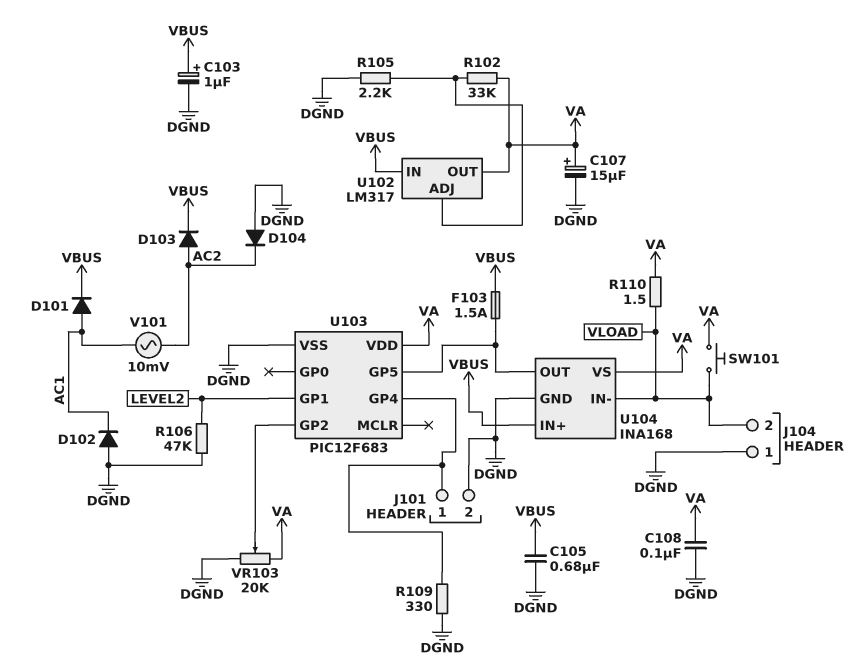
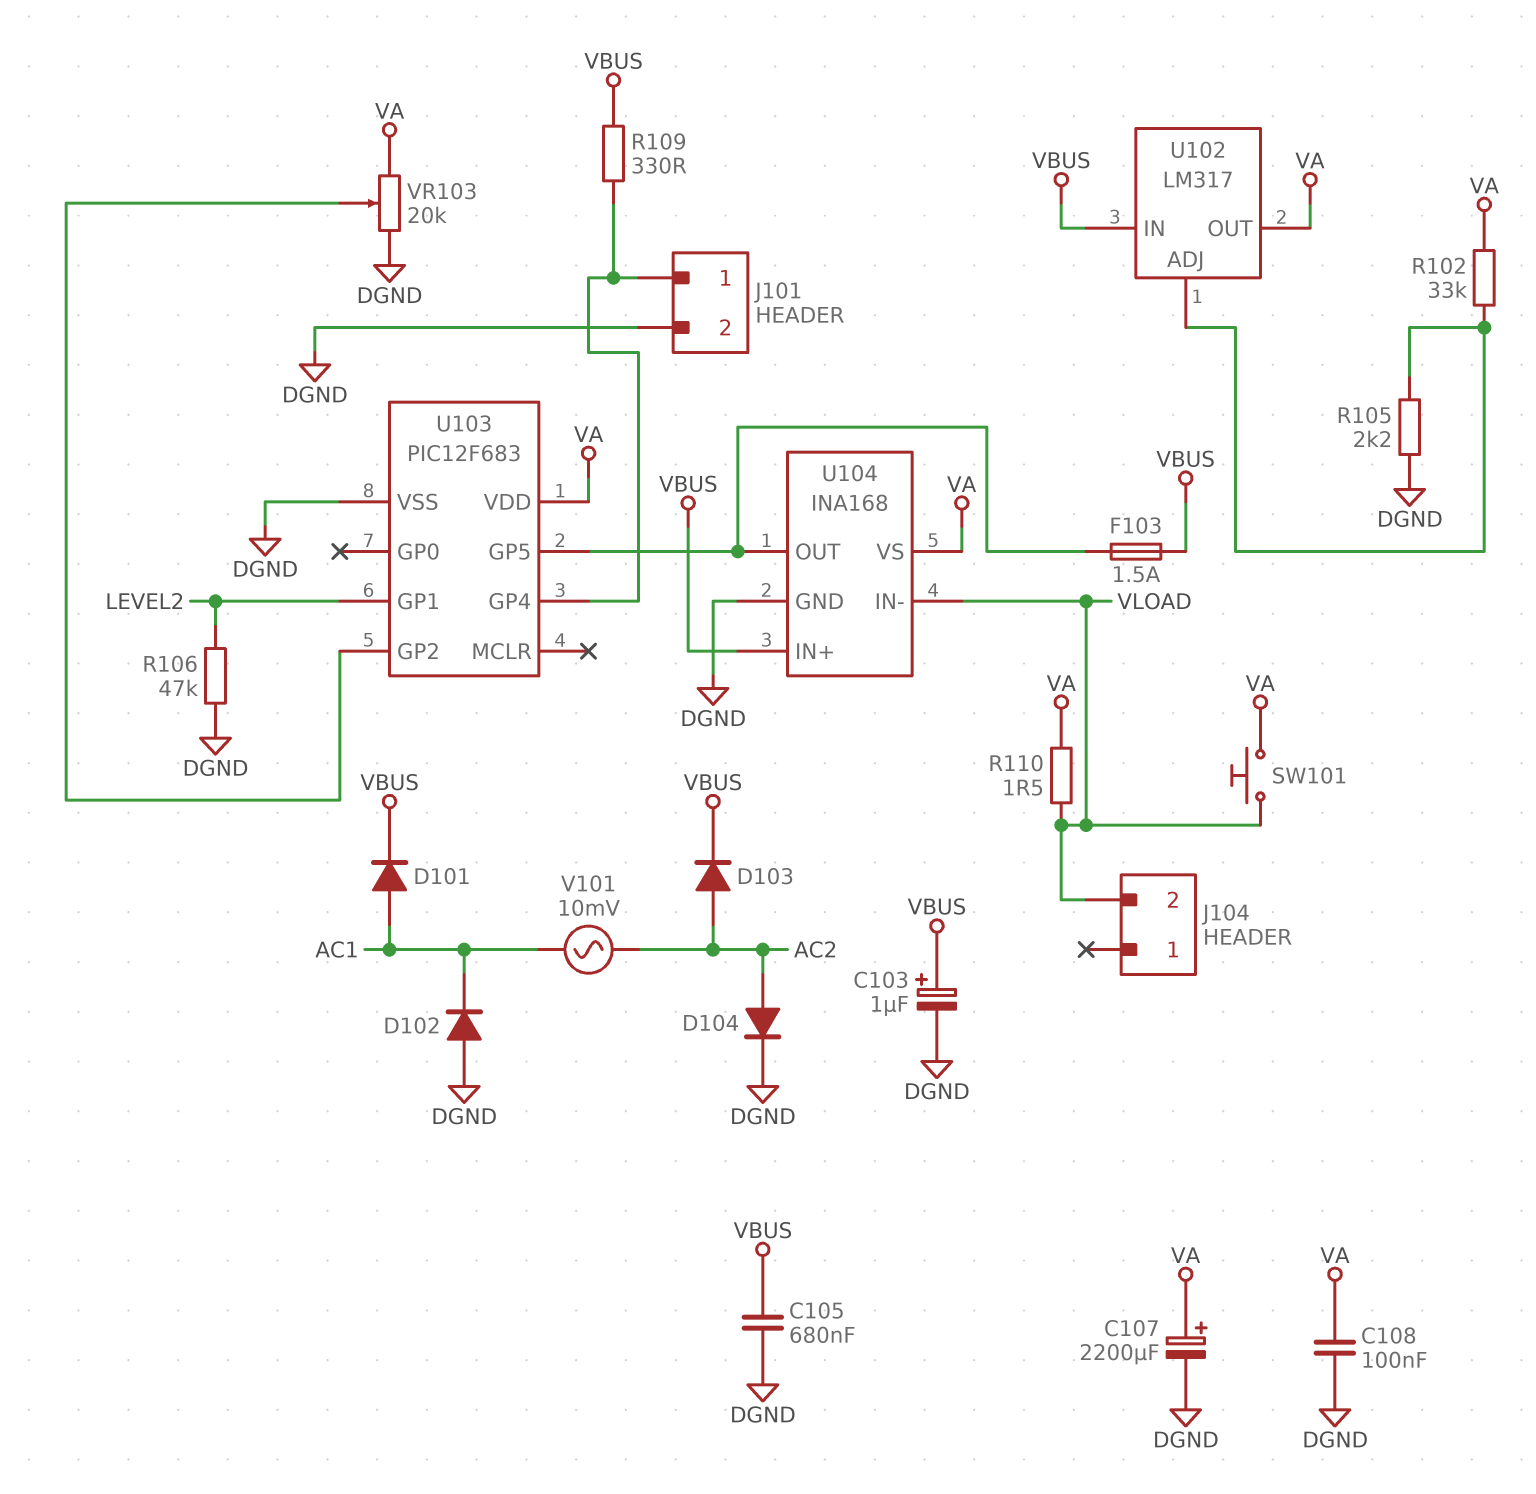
C107: 15uF (plus VA, minus DGND) -> 2200uF (plus VA, minus DGND)
D104: diode (A DGND, K AC2) -> diode (A AC2, K DGND)
J104 pin 1: DGND -> none
R109: 330 (DGND, J101/1) -> 330 (J101/1, VBUS)

